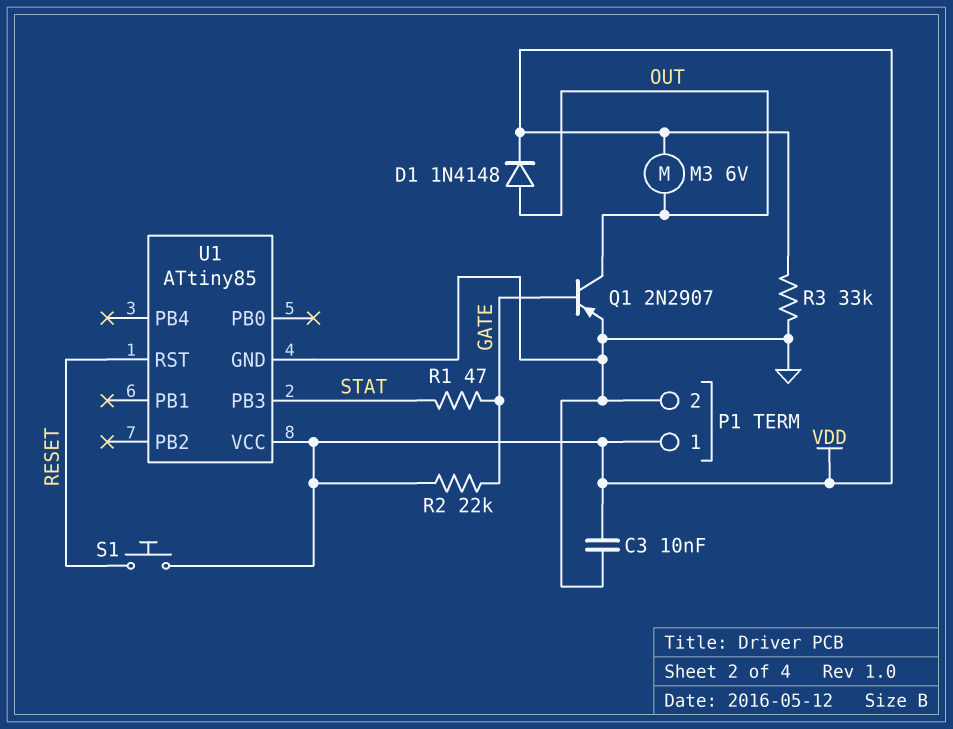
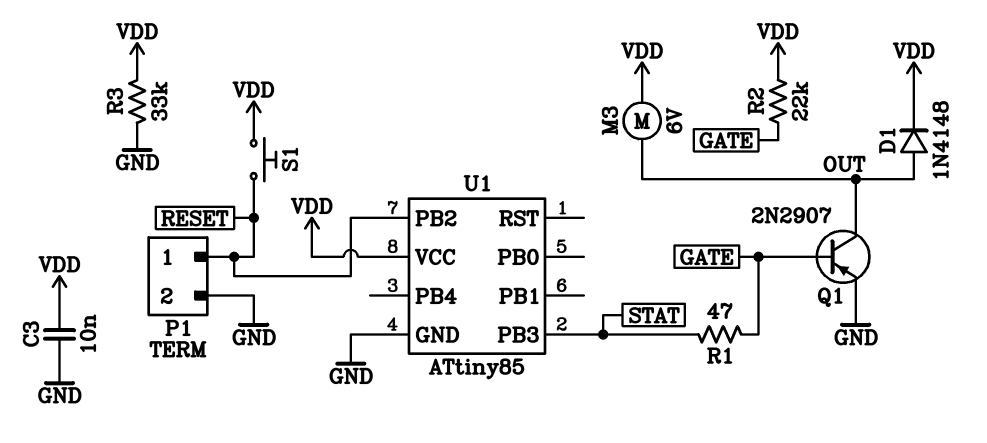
P1 pin 1: VDD -> RESET
U1 pin PB2: none -> RESET
U1 pin RST: RESET -> none

